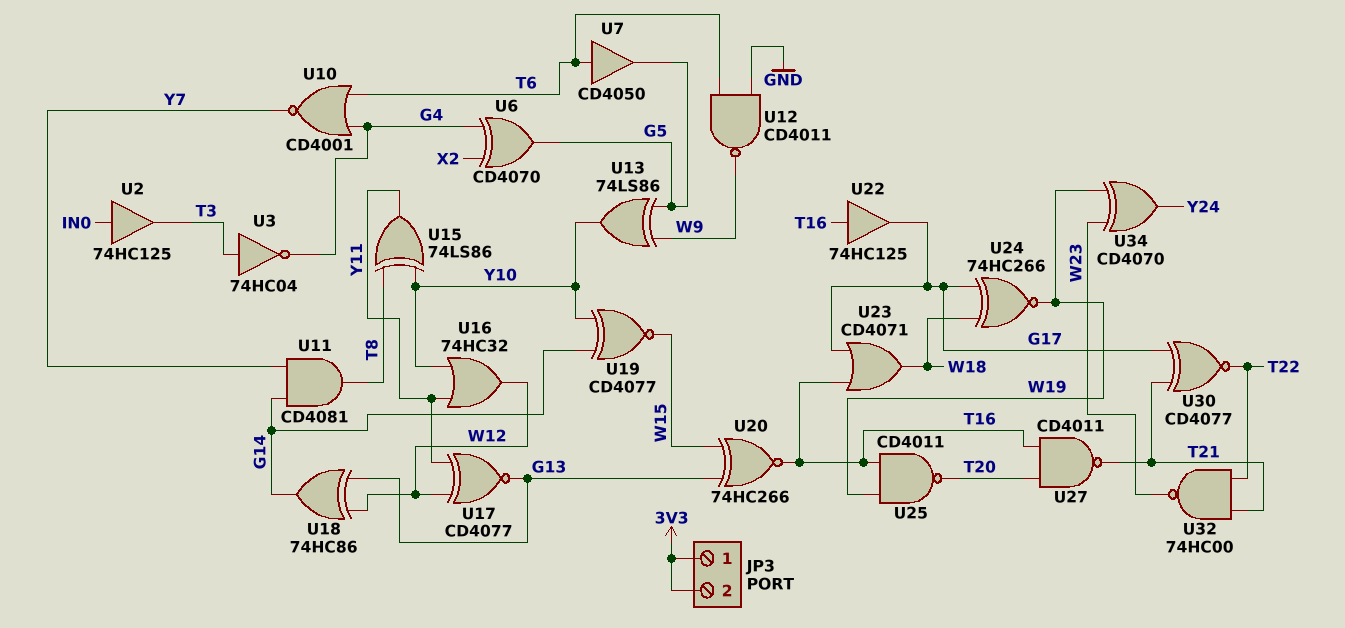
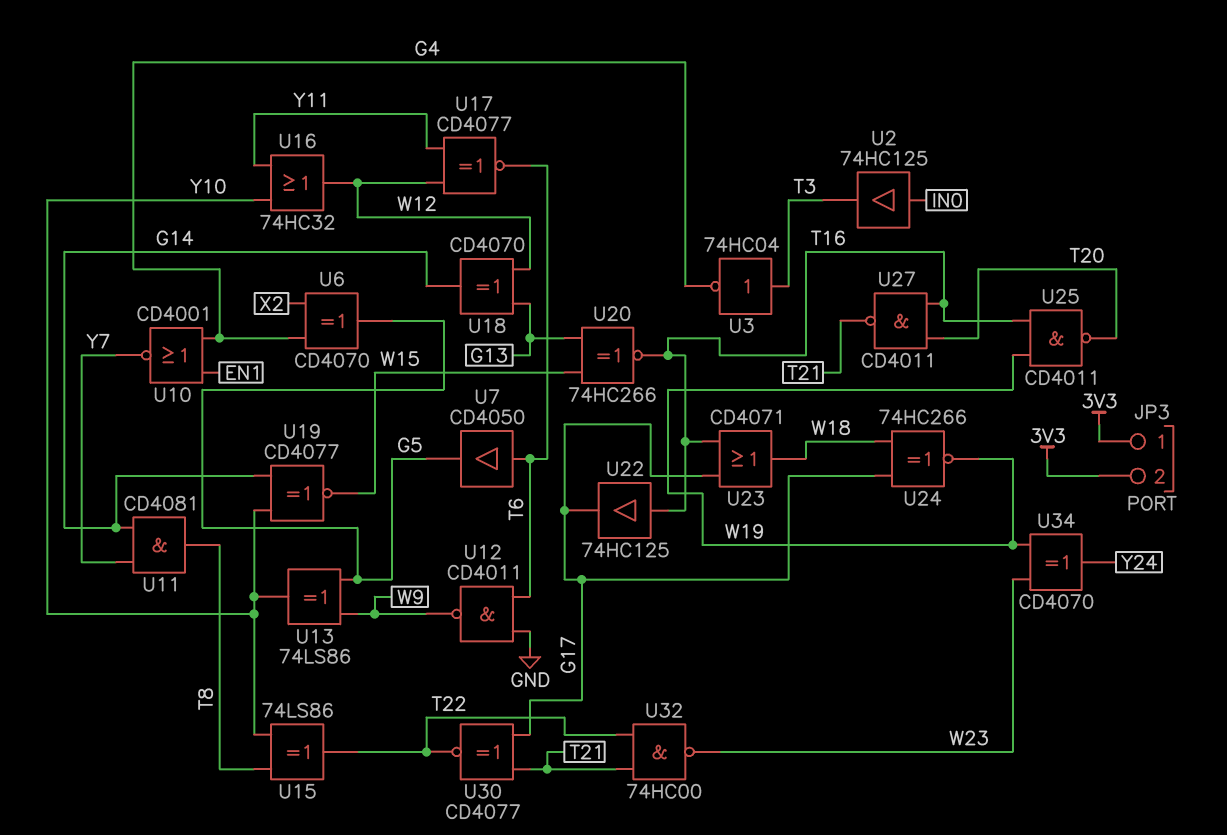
U10: NOR CD4001 (in G4, in T6, out Y7) -> NOR CD4001 (in EN1, in G4, out Y7)
U15: XOR 74LS86 (in T8, in Y10, out Y11) -> XOR 74LS86 (in T8, in Y10, out T22)
U17: XNOR CD4077 (in W12, in Y11, out G13) -> XNOR CD4077 (in W12, in Y11, out T6)
U18: XOR 74HC86 (in G13, in W12, out G14) -> XOR CD4070 (in G13, in W12, out G14)

